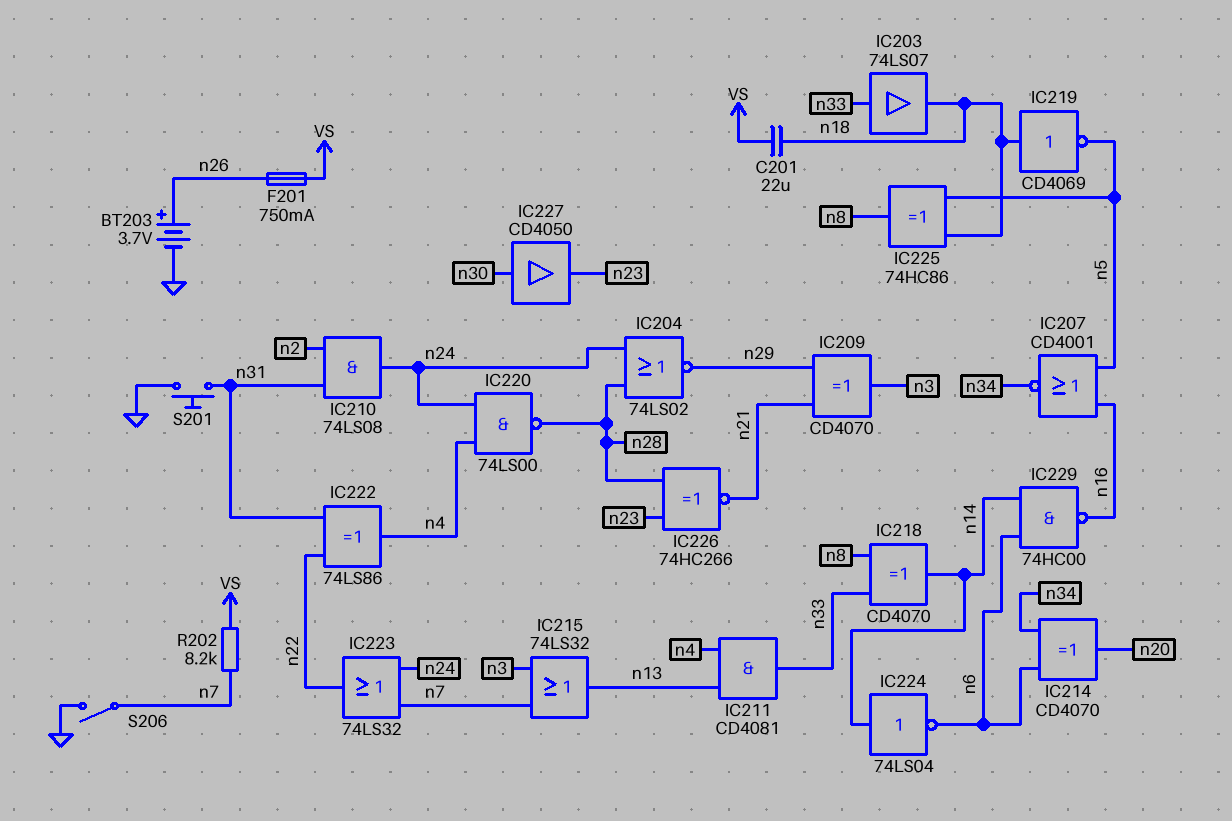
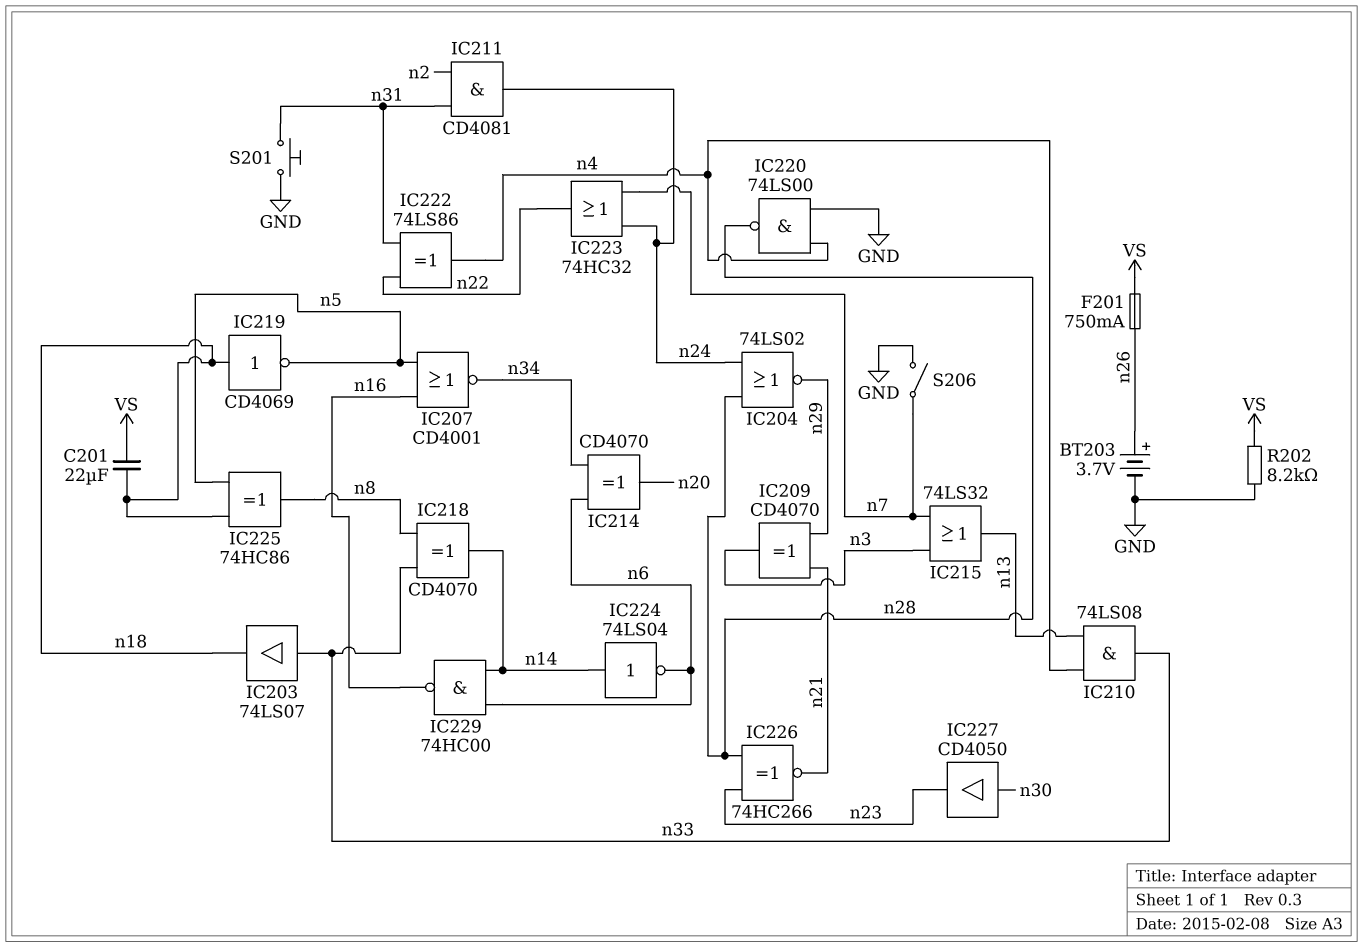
IC210: AND 74LS08 (in n2, in n31, out n24) -> AND 74LS08 (in n4, in n13, out n33)
IC211: AND CD4081 (in n4, in n13, out n33) -> AND CD4081 (in n2, in n31, out n24)
IC220: NAND 74LS00 (in n4, in n24, out n28) -> NAND 74LS00 (in GND, in n4, out n28)
IC223: OR 74LS32 (in n7, in n24, out n22) -> OR 74HC32 (in n7, in n24, out n22)
R202: 8.2k (VS, n7) -> 8.2k (GND, VS)

